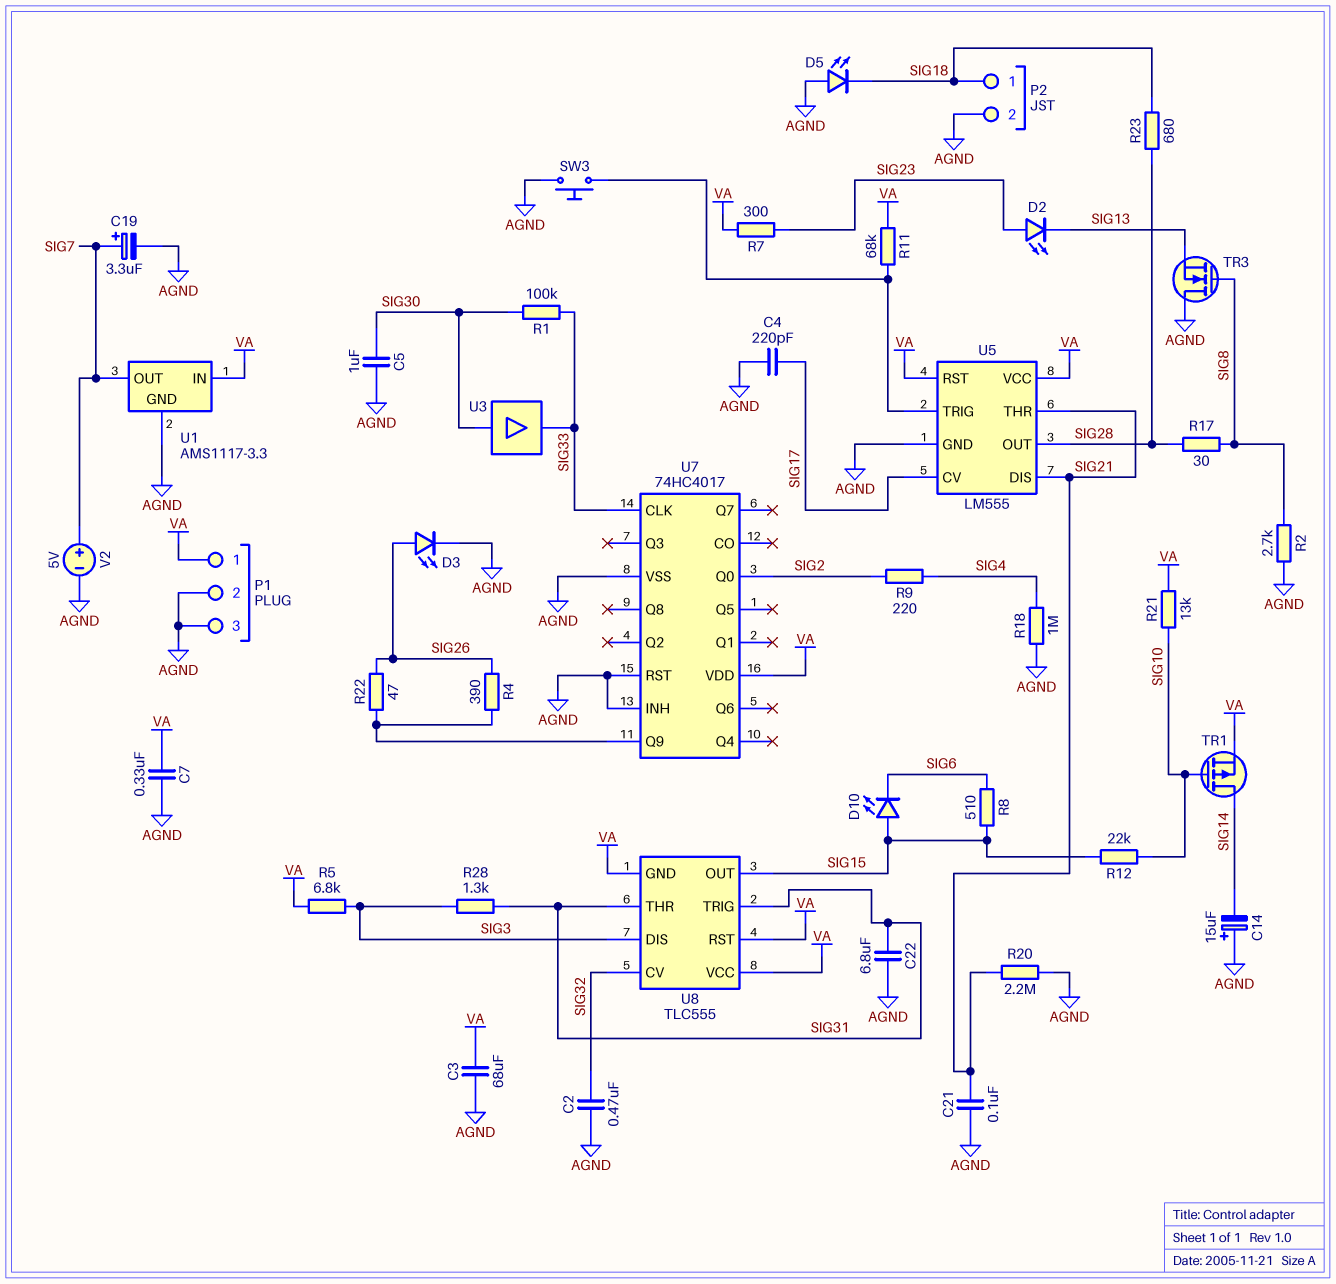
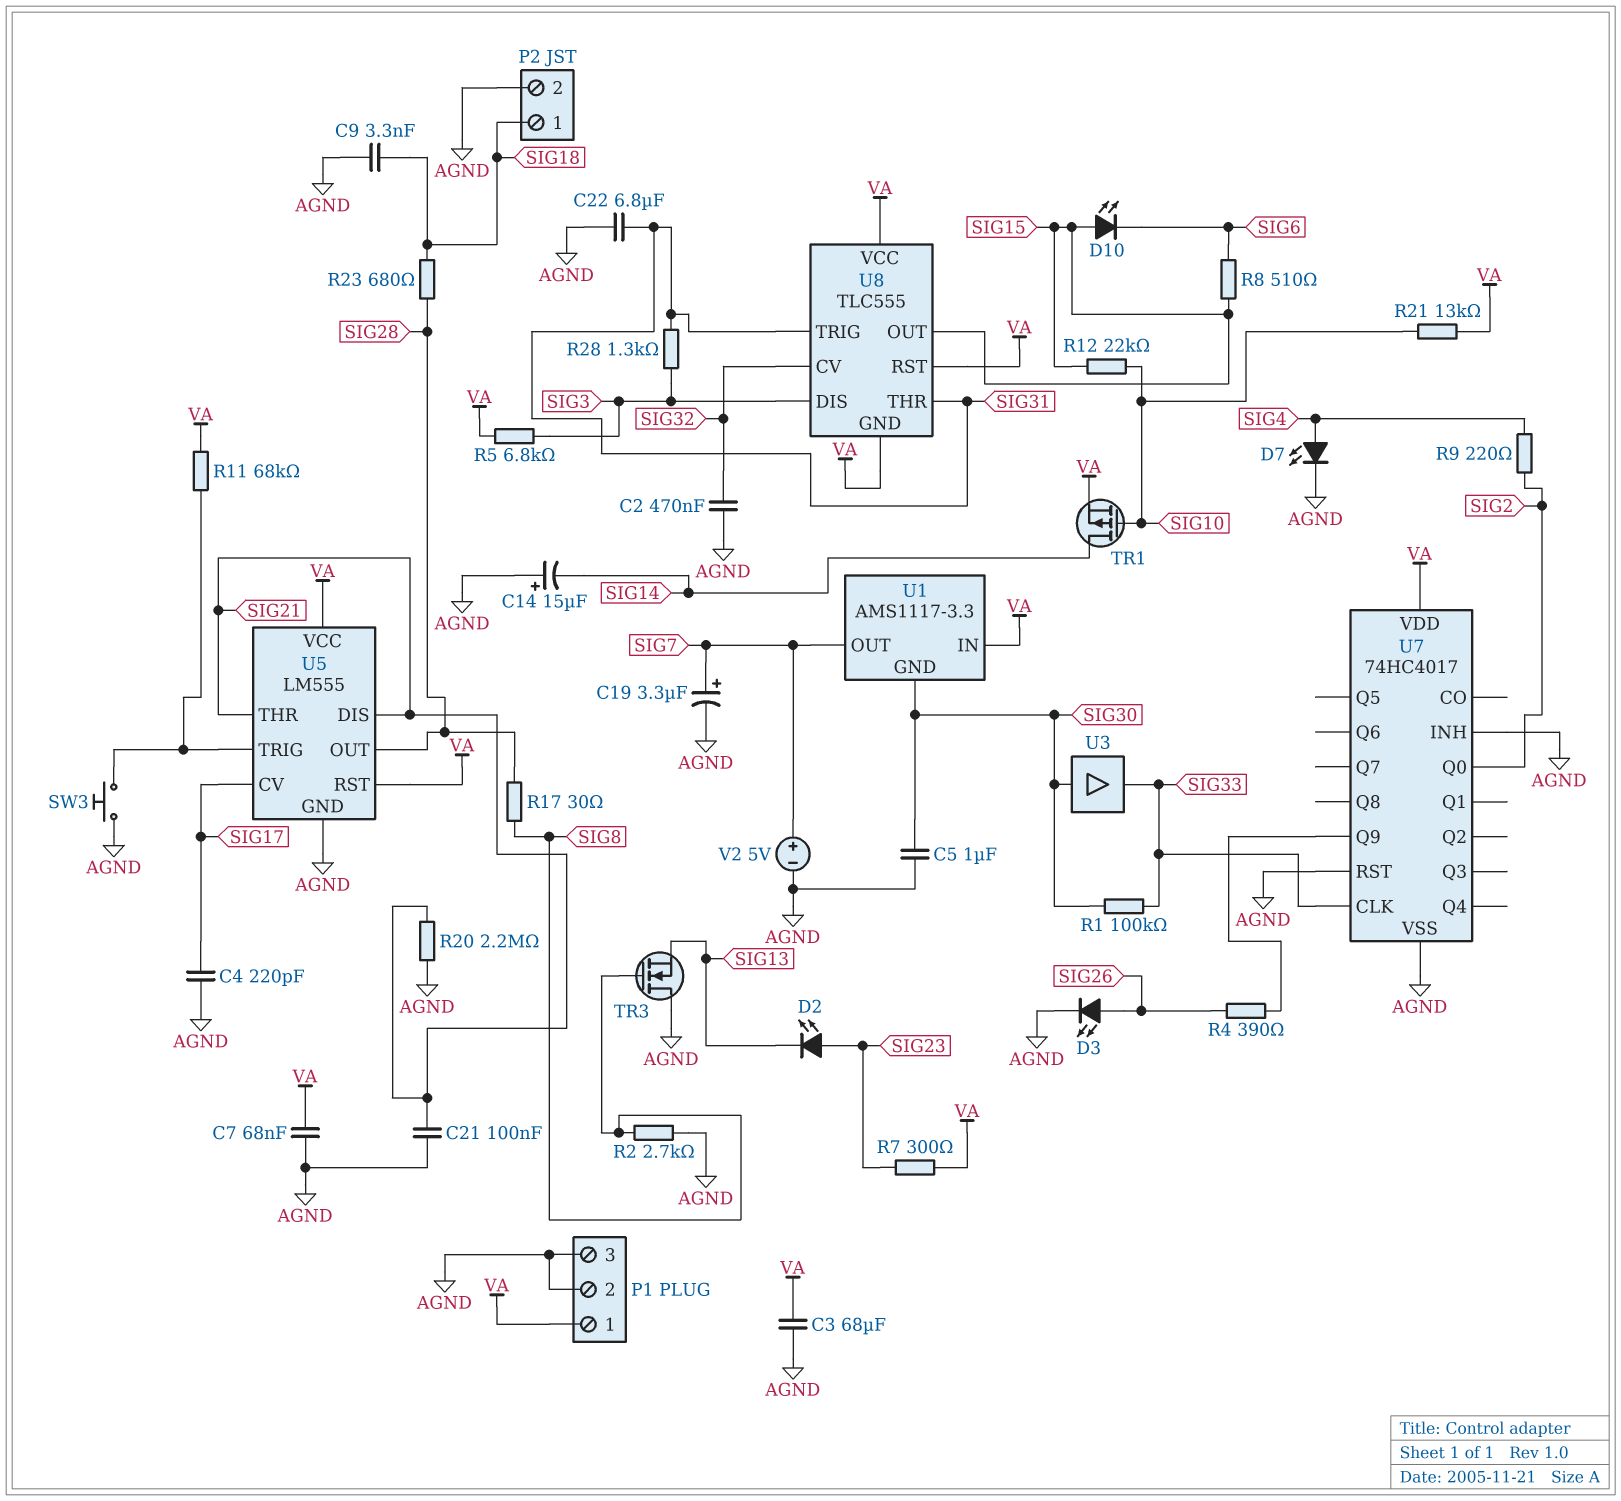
C7: 330nF (AGND, VA) -> 68nF (AGND, VA)
C9: none -> 3.3nF (AGND, SIG18)
D5: LED (A AGND, K SIG18) -> none
D7: none -> LED (A SIG4, K AGND)
R18: 1M (AGND, SIG4) -> none
R22: 47 (SIG26, U7/Q9) -> none
U1 pin GND: AGND -> SIG30

